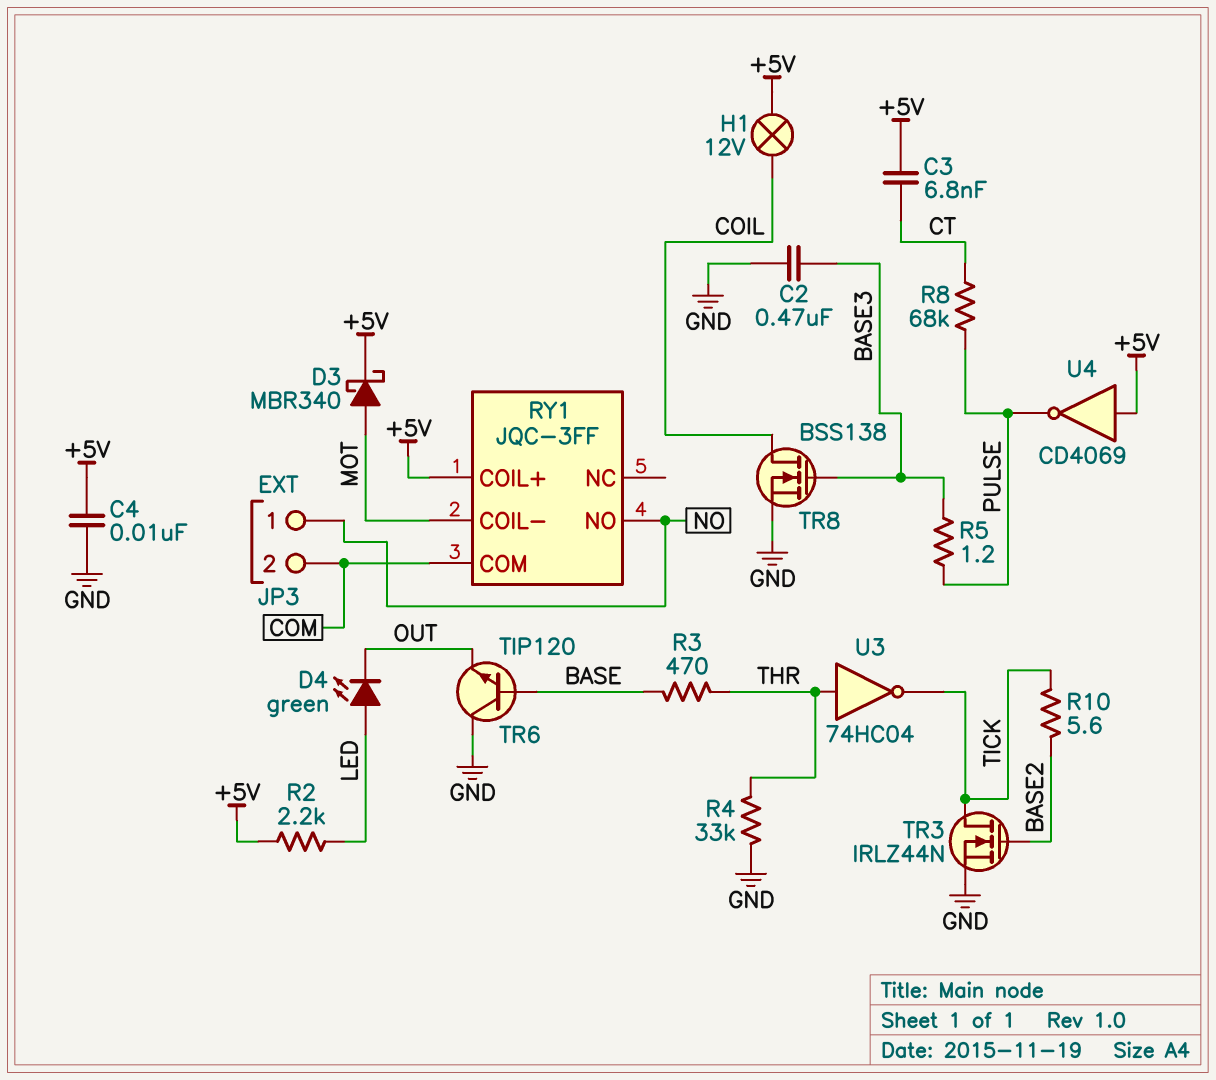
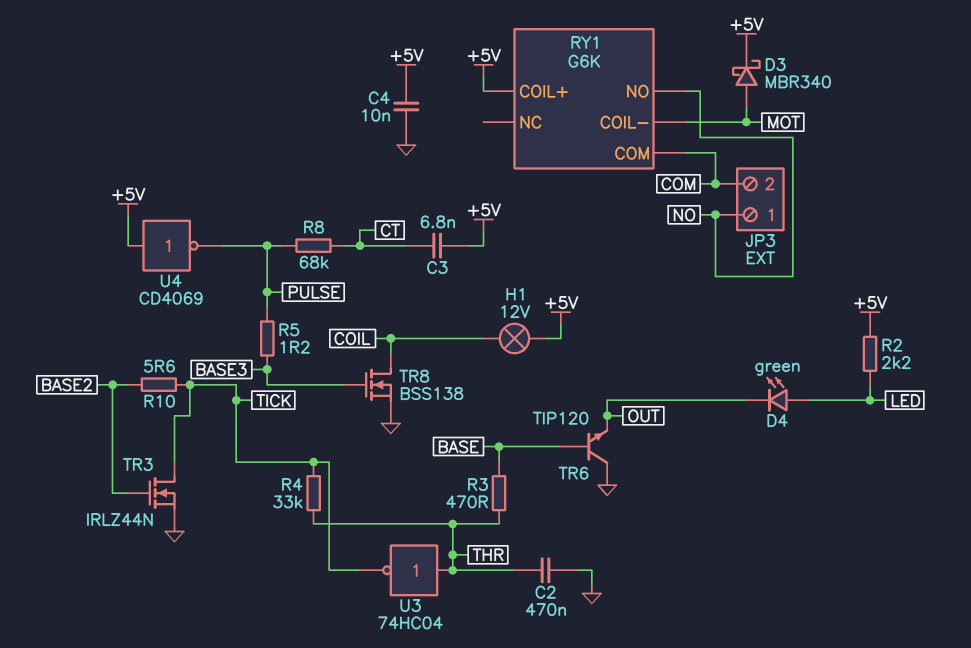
C2: 470nF (BASE3, GND) -> 470nF (GND, THR)
R4: 33k (GND, THR) -> 33k (THR, TICK)
RY1: JQC-3FF -> G6K

